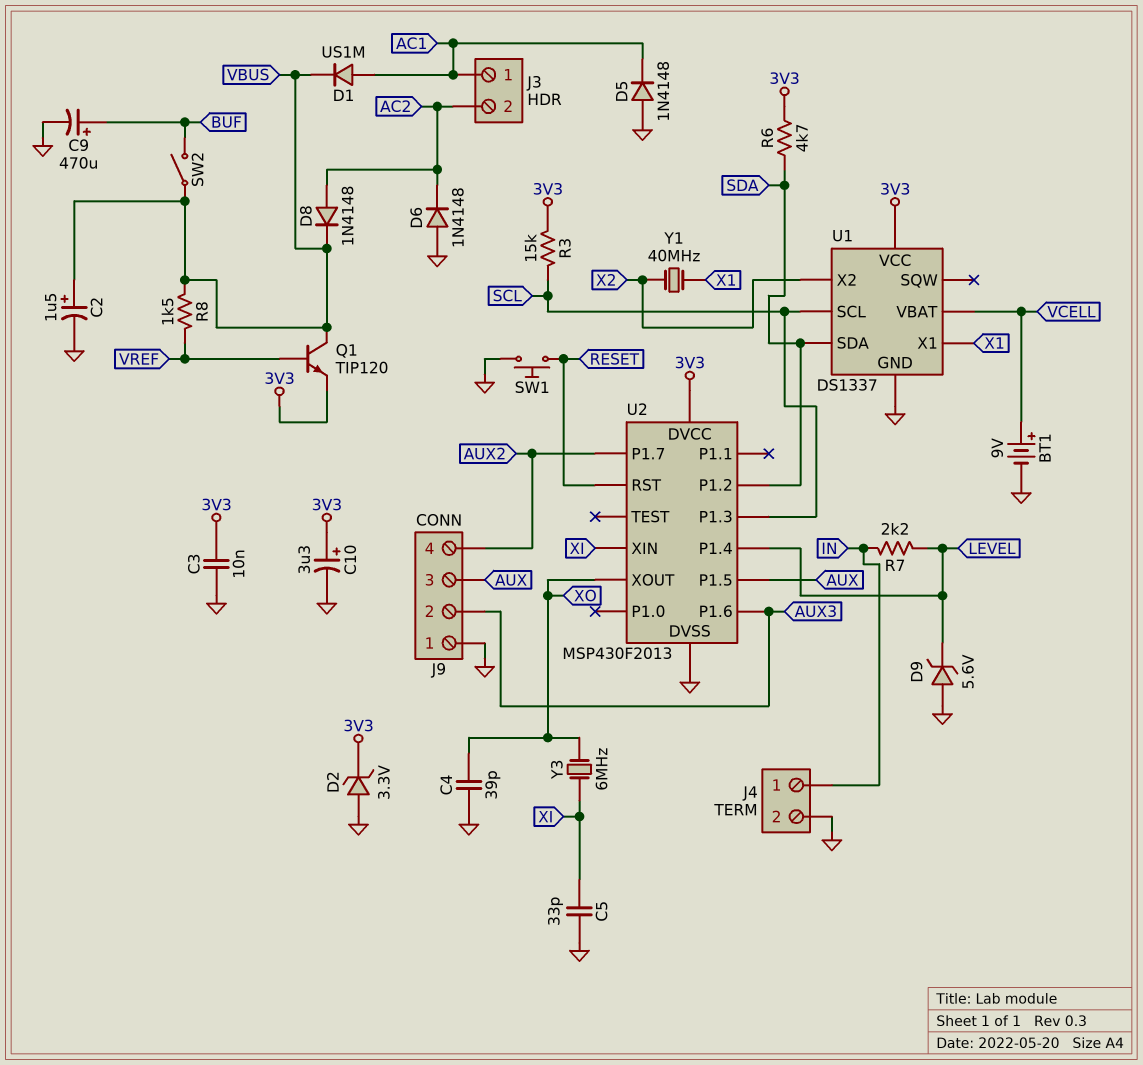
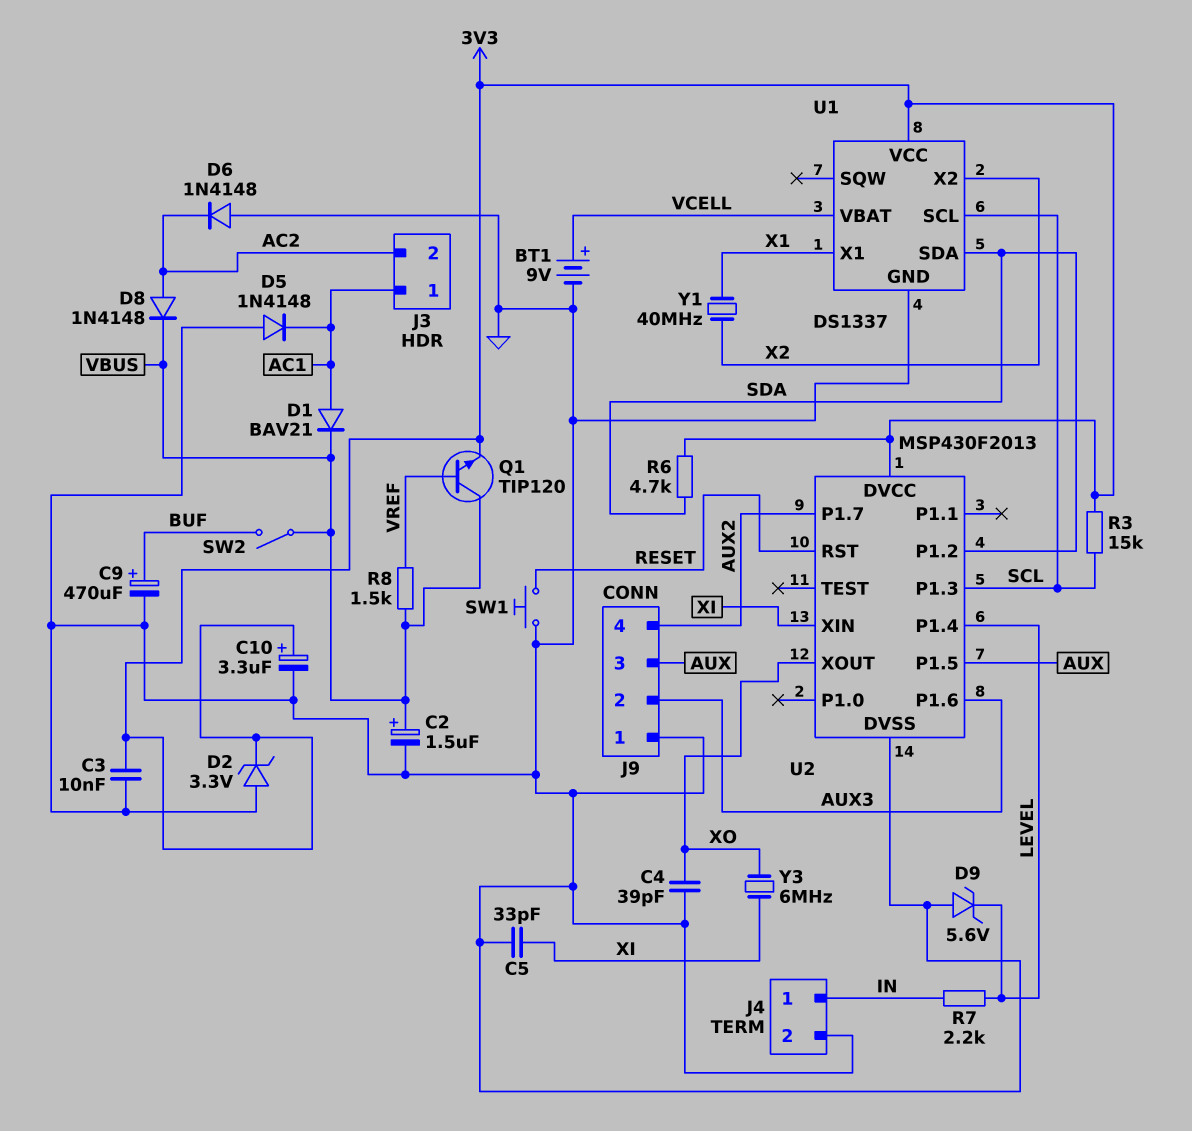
D1: diode US1M (A AC1, K VBUS) -> diode BAV21 (A AC1, K VBUS)

